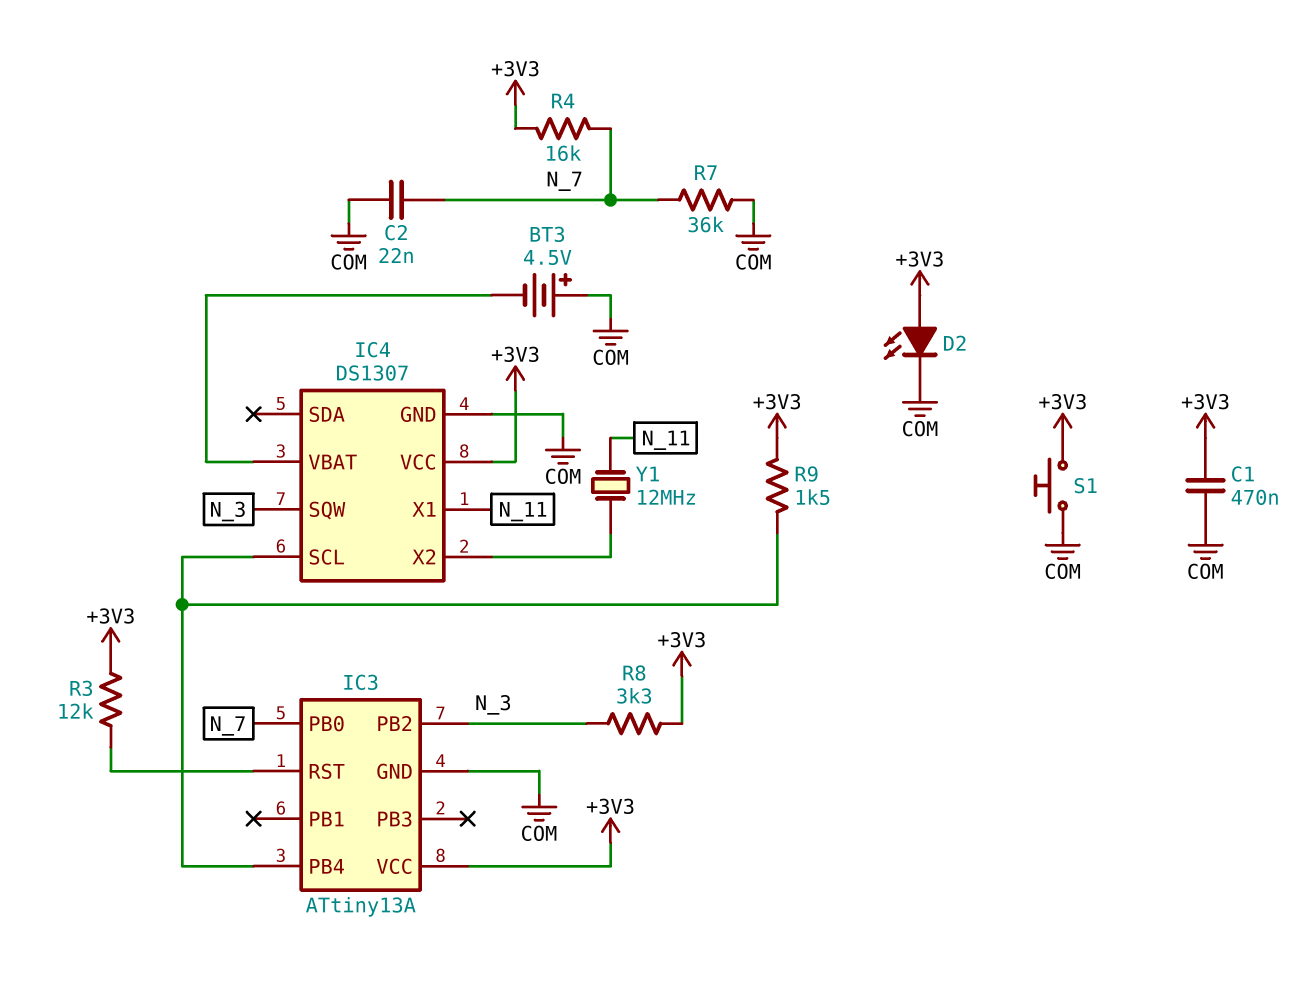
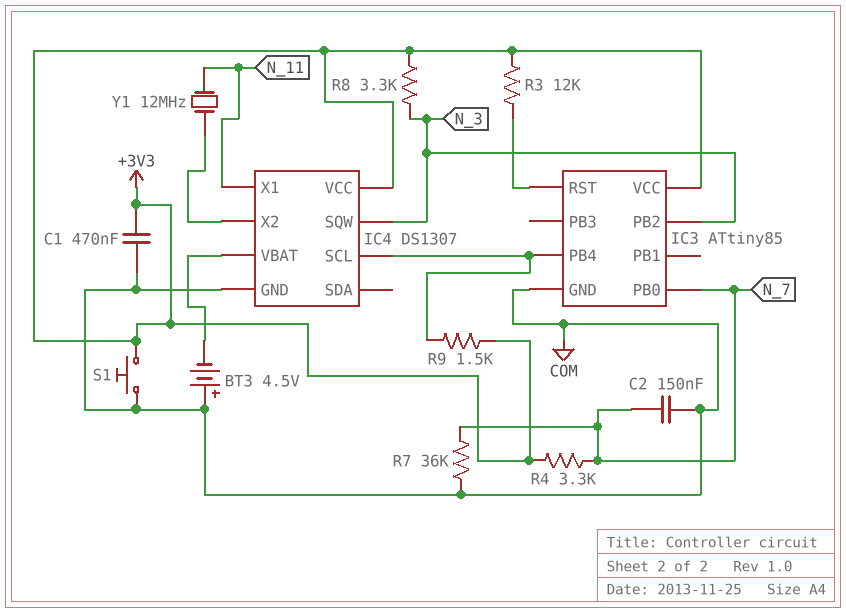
C2: 22nF (COM, N_7) -> 150nF (COM, N_7)
D2: LED (A +3V3, K COM) -> none
IC3: ATtiny13A -> ATtiny85
R4: 16k (+3V3, N_7) -> 3.3k (+3V3, N_7)

